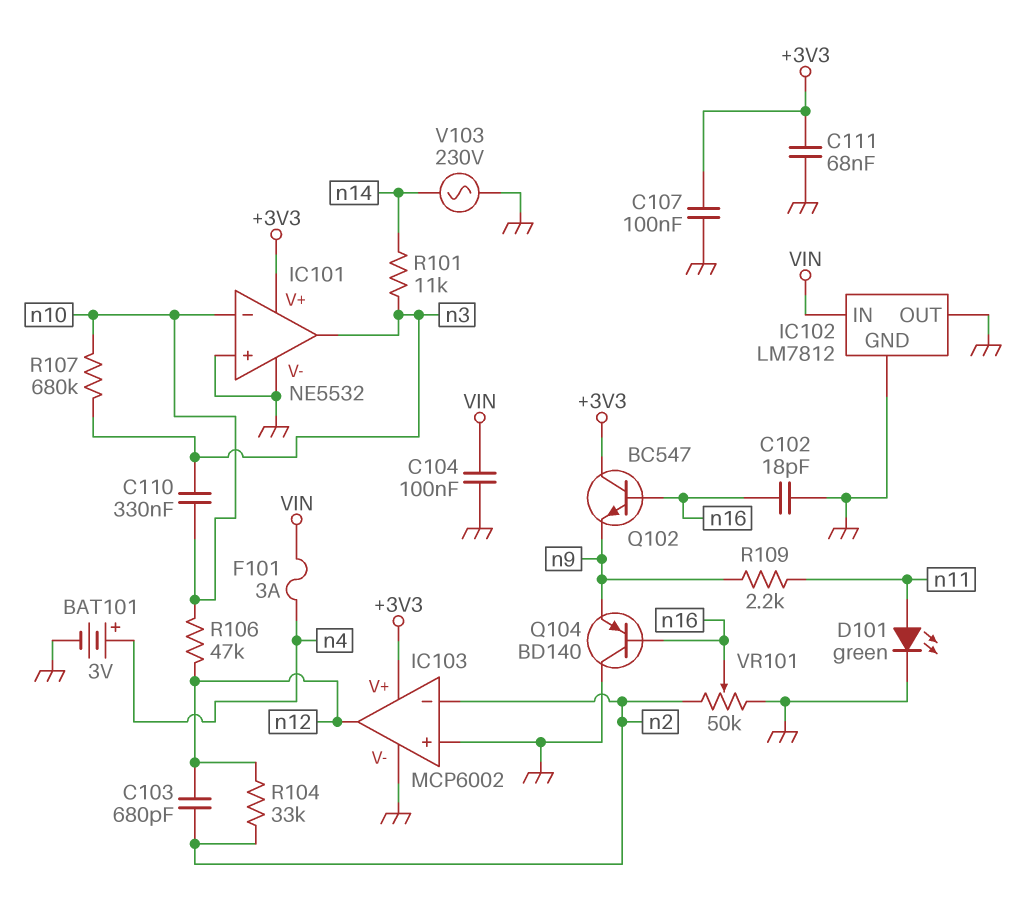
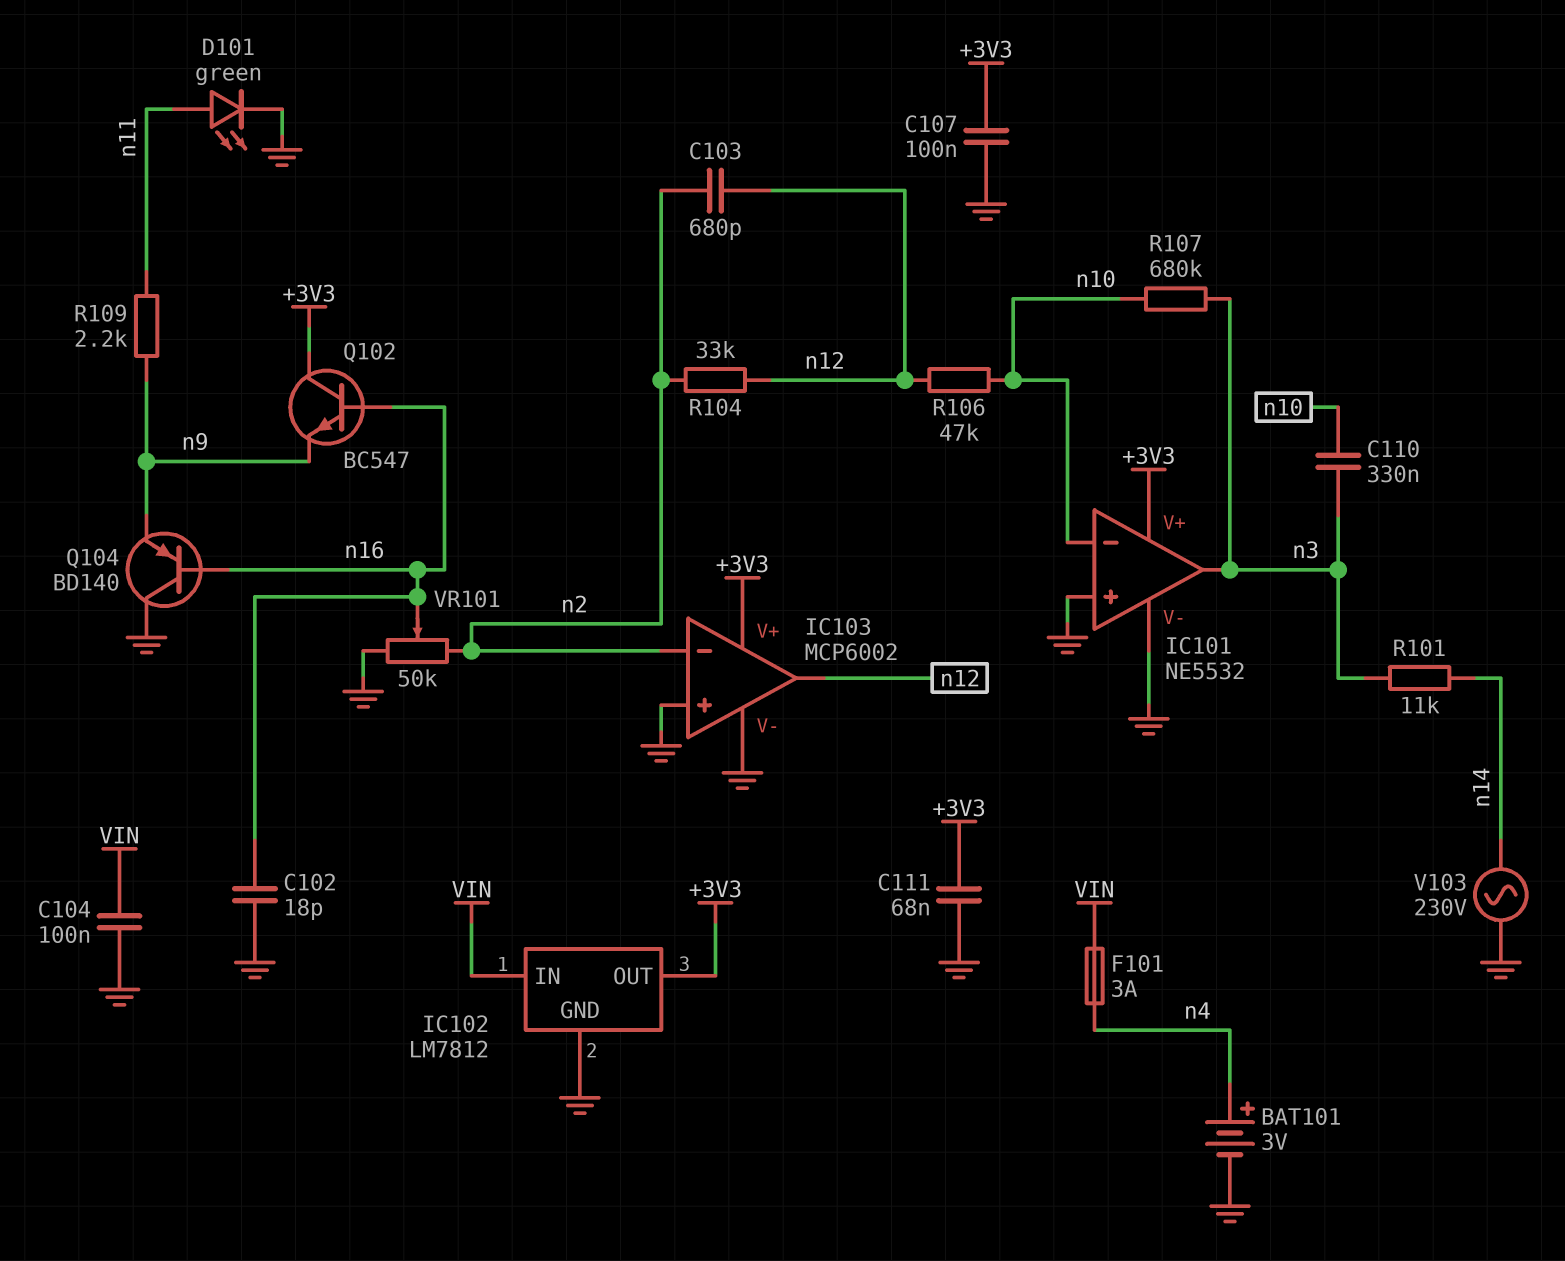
IC102 pin OUT: GND -> +3V3

